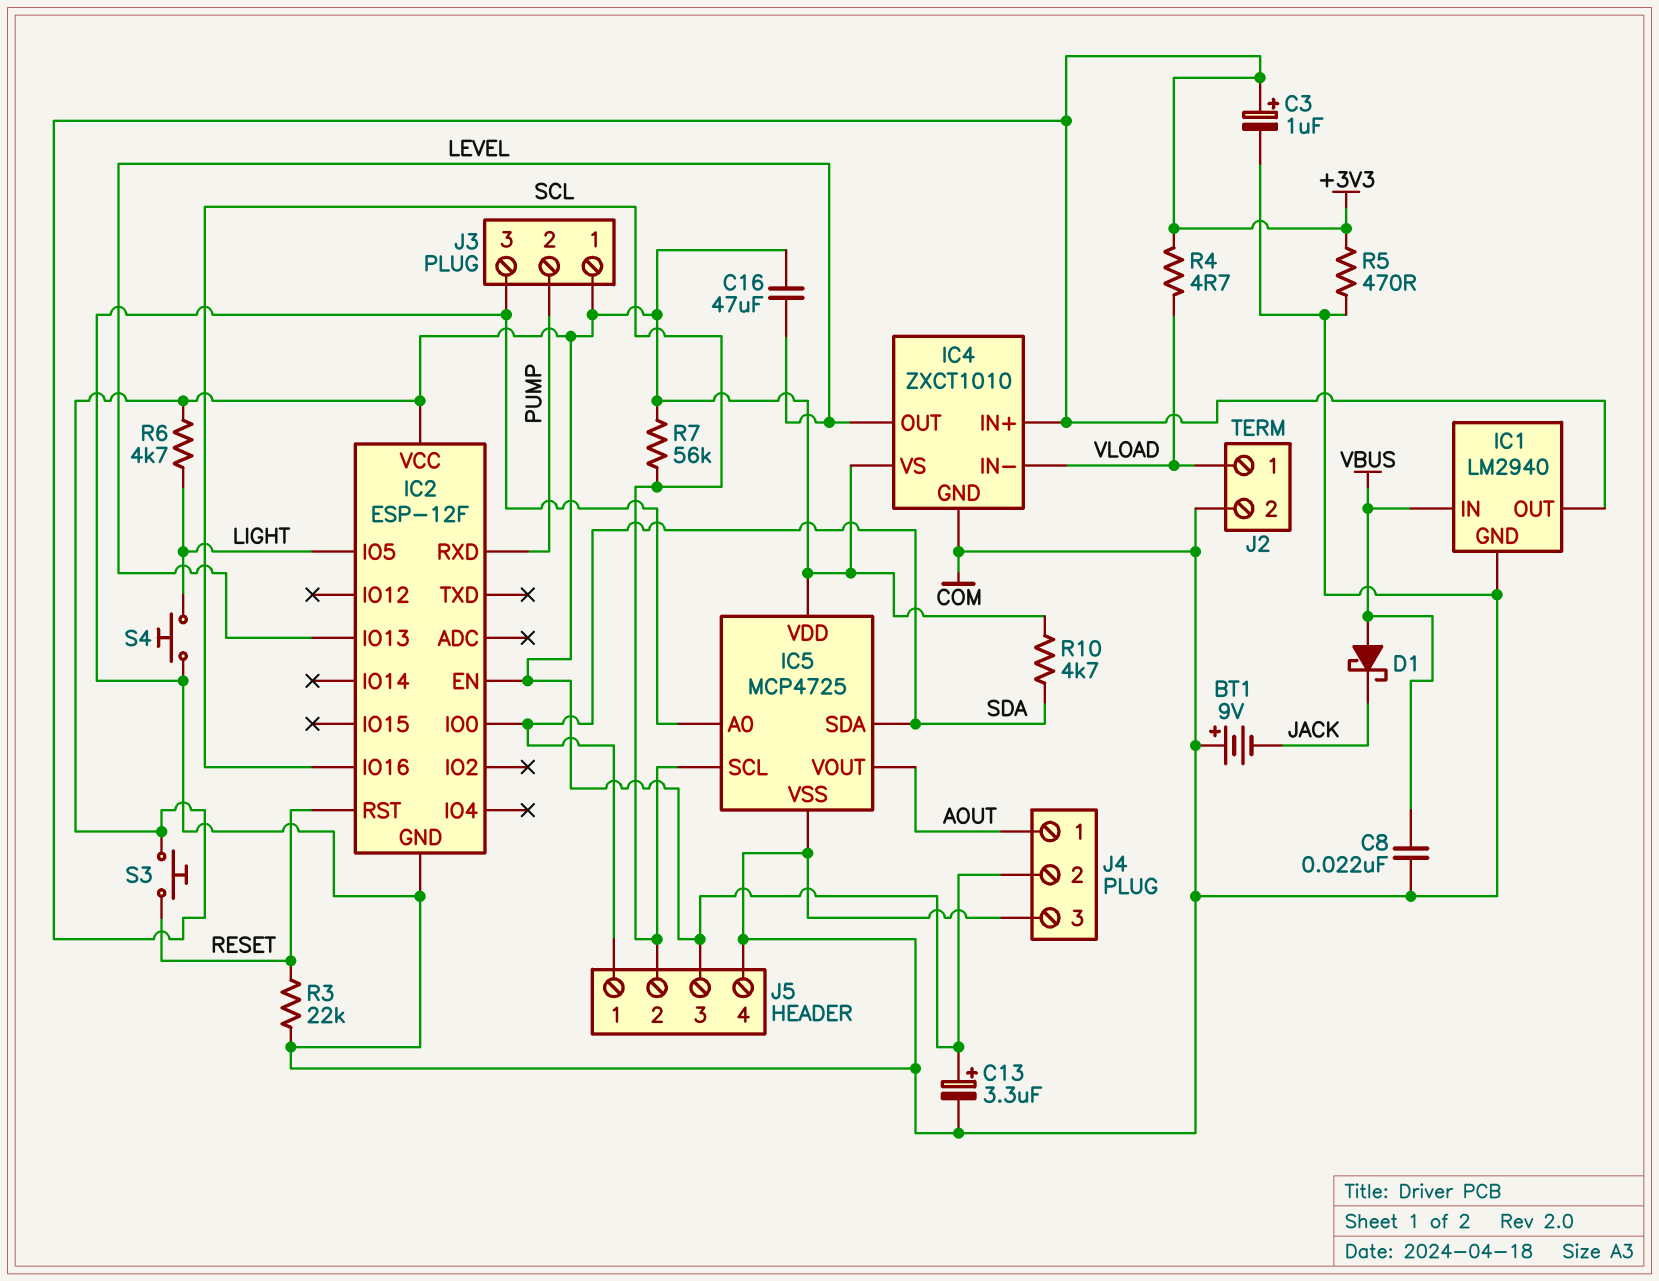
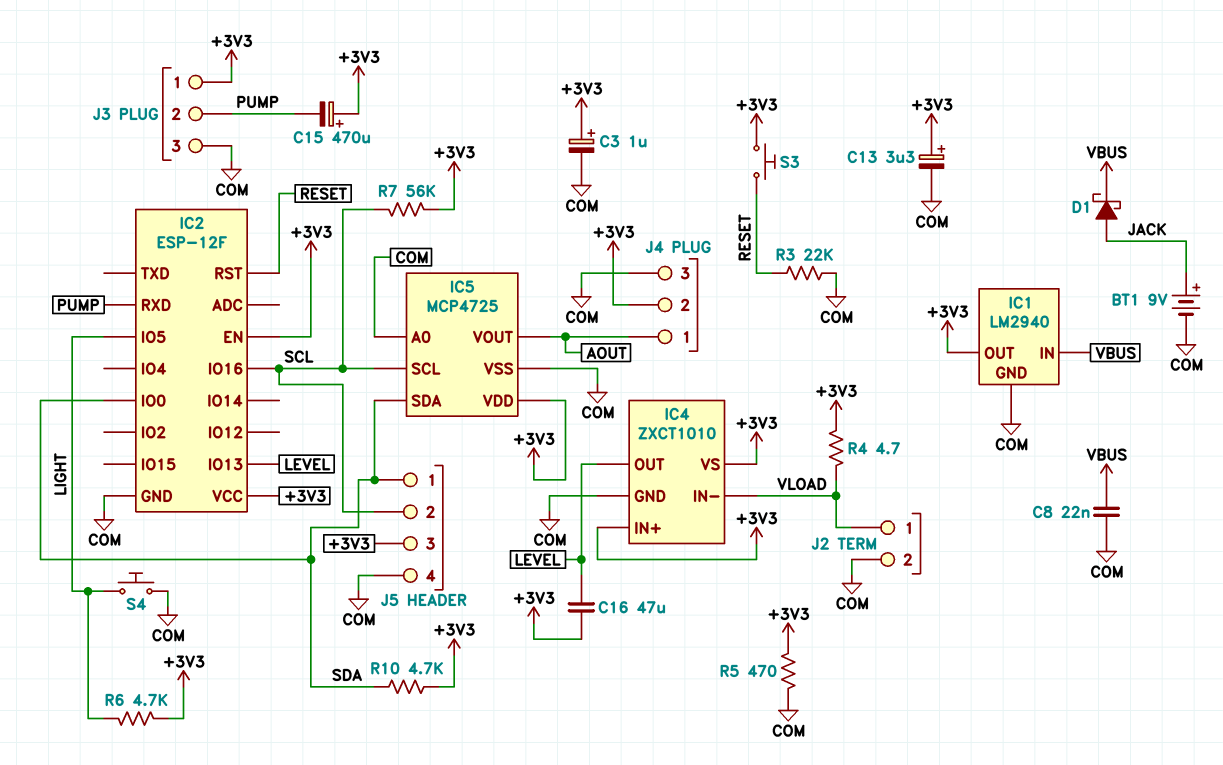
BT1: 9V (plus COM, minus JACK) -> 9V (plus JACK, minus COM)
C15: none -> 470uF (plus +3V3, minus PUMP)
D1: schottky (A VBUS, K JACK) -> schottky (A JACK, K VBUS)

